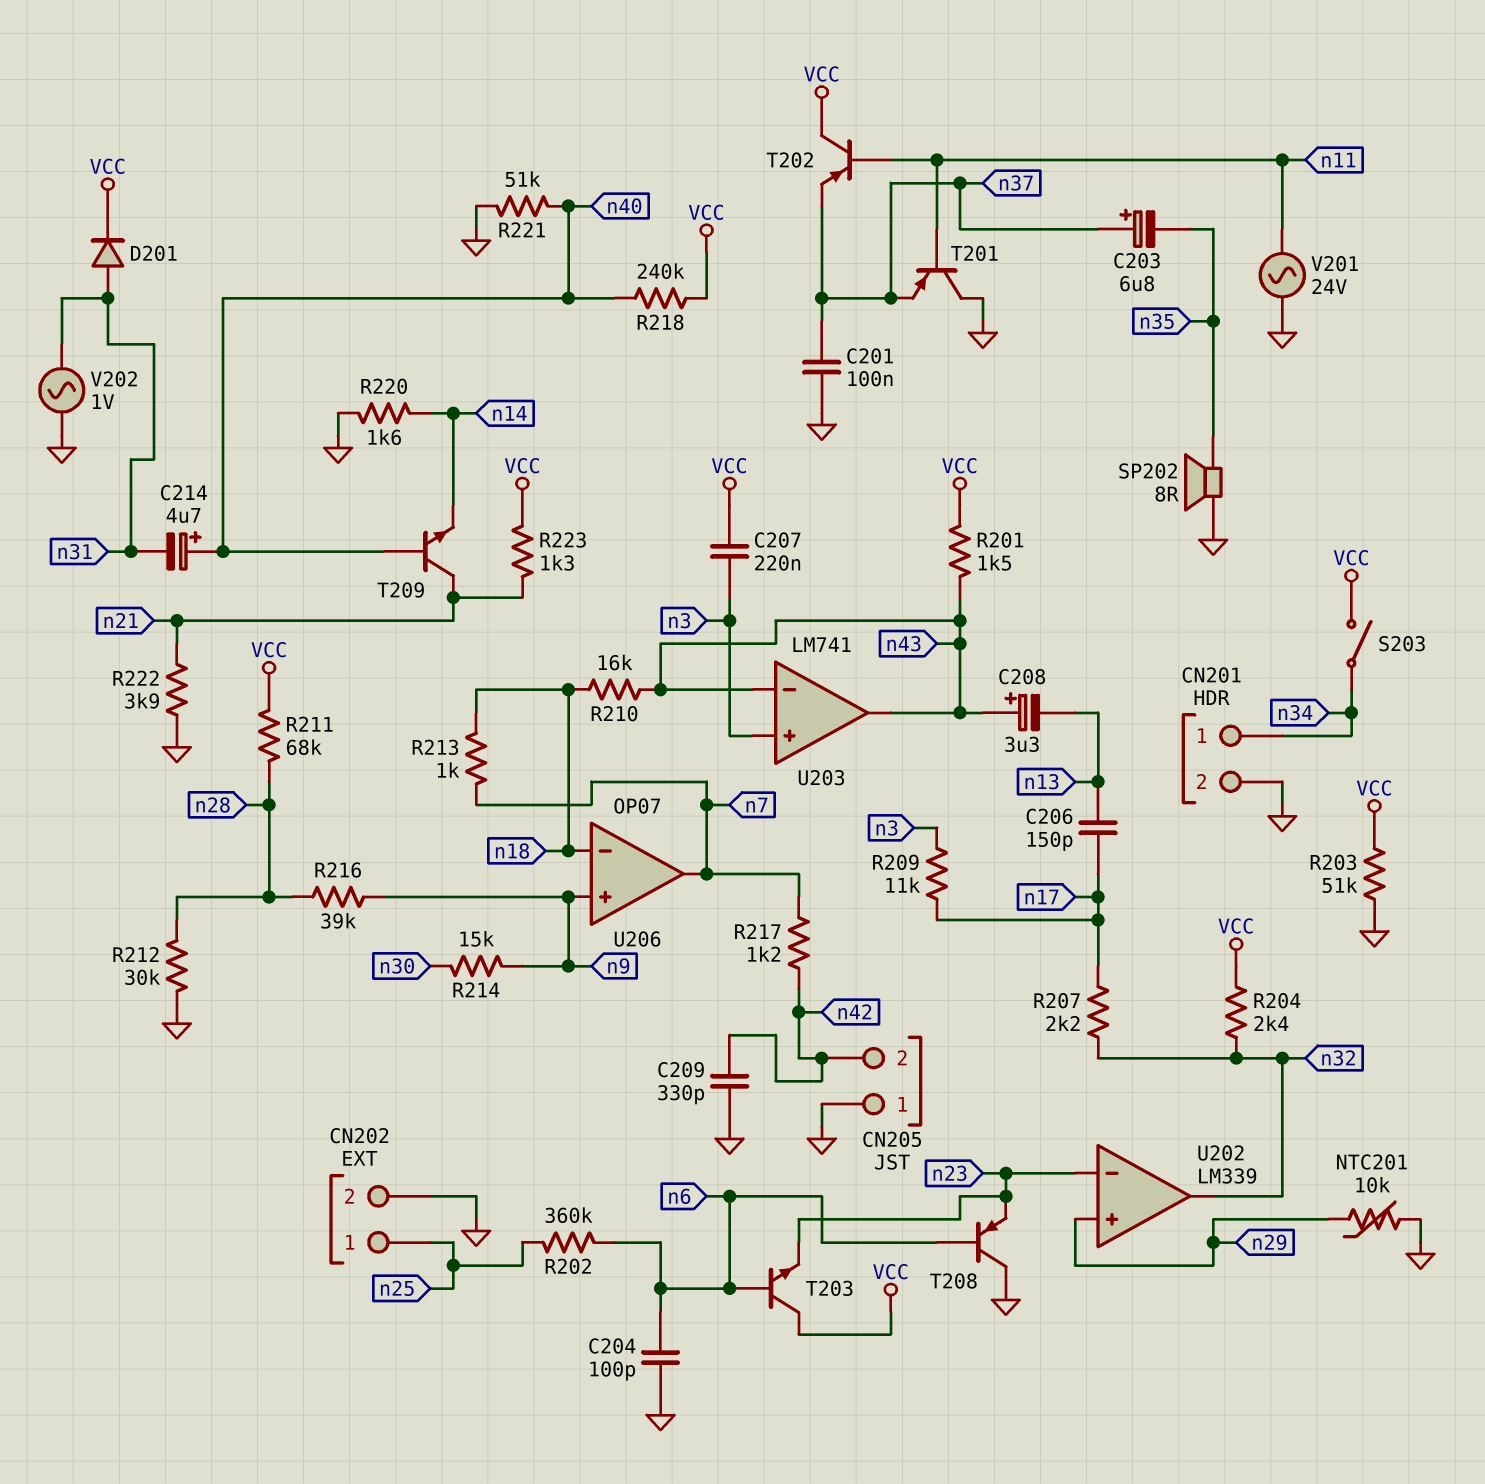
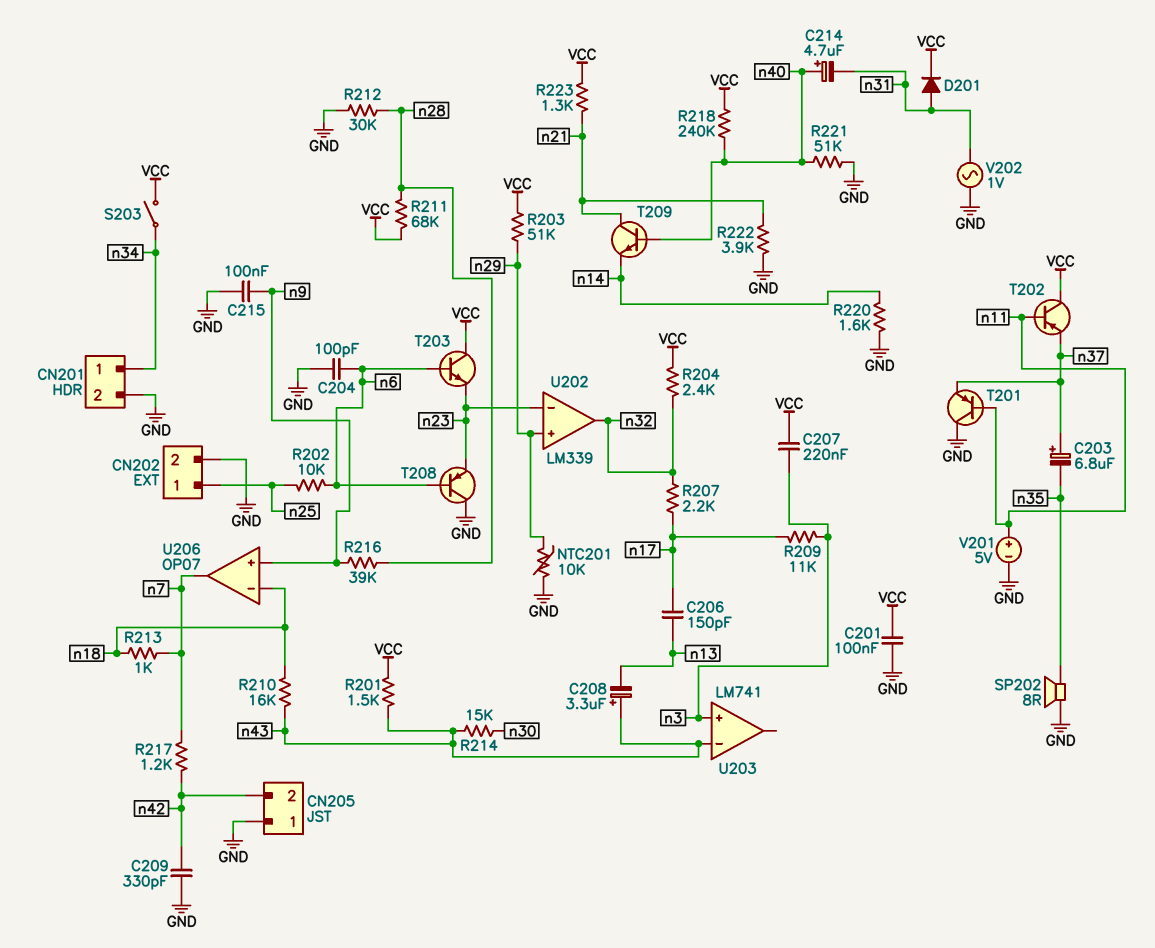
C201: 100nF (GND, n37) -> 100nF (GND, VCC)
C215: none -> 100nF (GND, n9)
R202: 360k (n6, n25) -> 10k (n6, n25)
R203: 51k (GND, VCC) -> 51k (VCC, n29)
R214: 15k (n9, n30) -> 15k (n30, n43)
U203 pin out: n43 -> none
V201: AC 24V (GND, n11) -> 5V (plus n11, minus GND)

